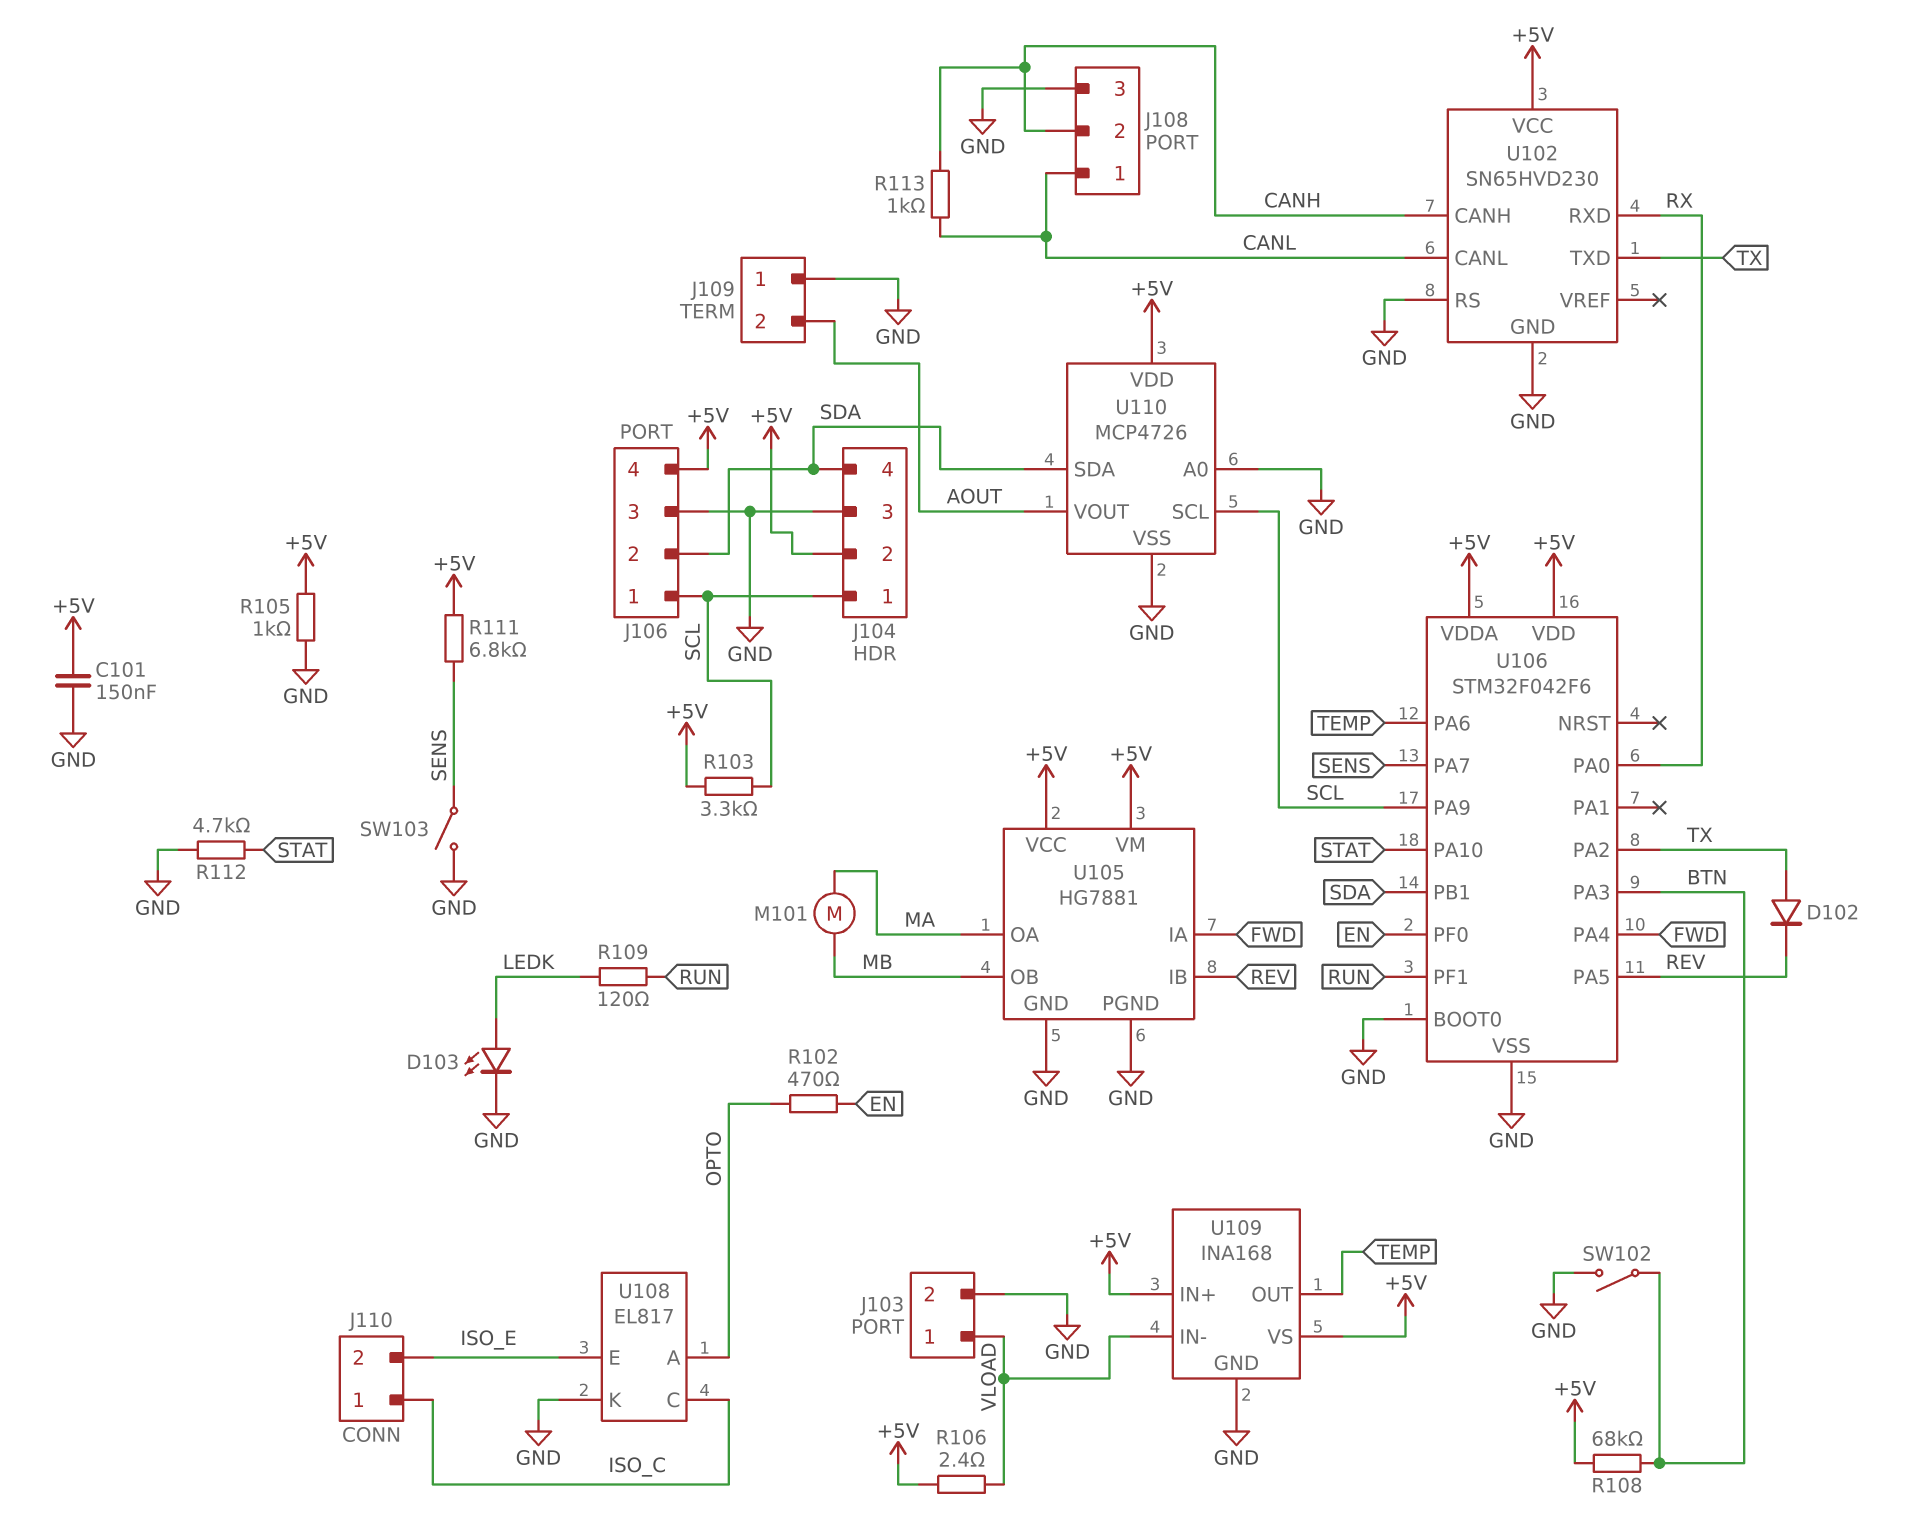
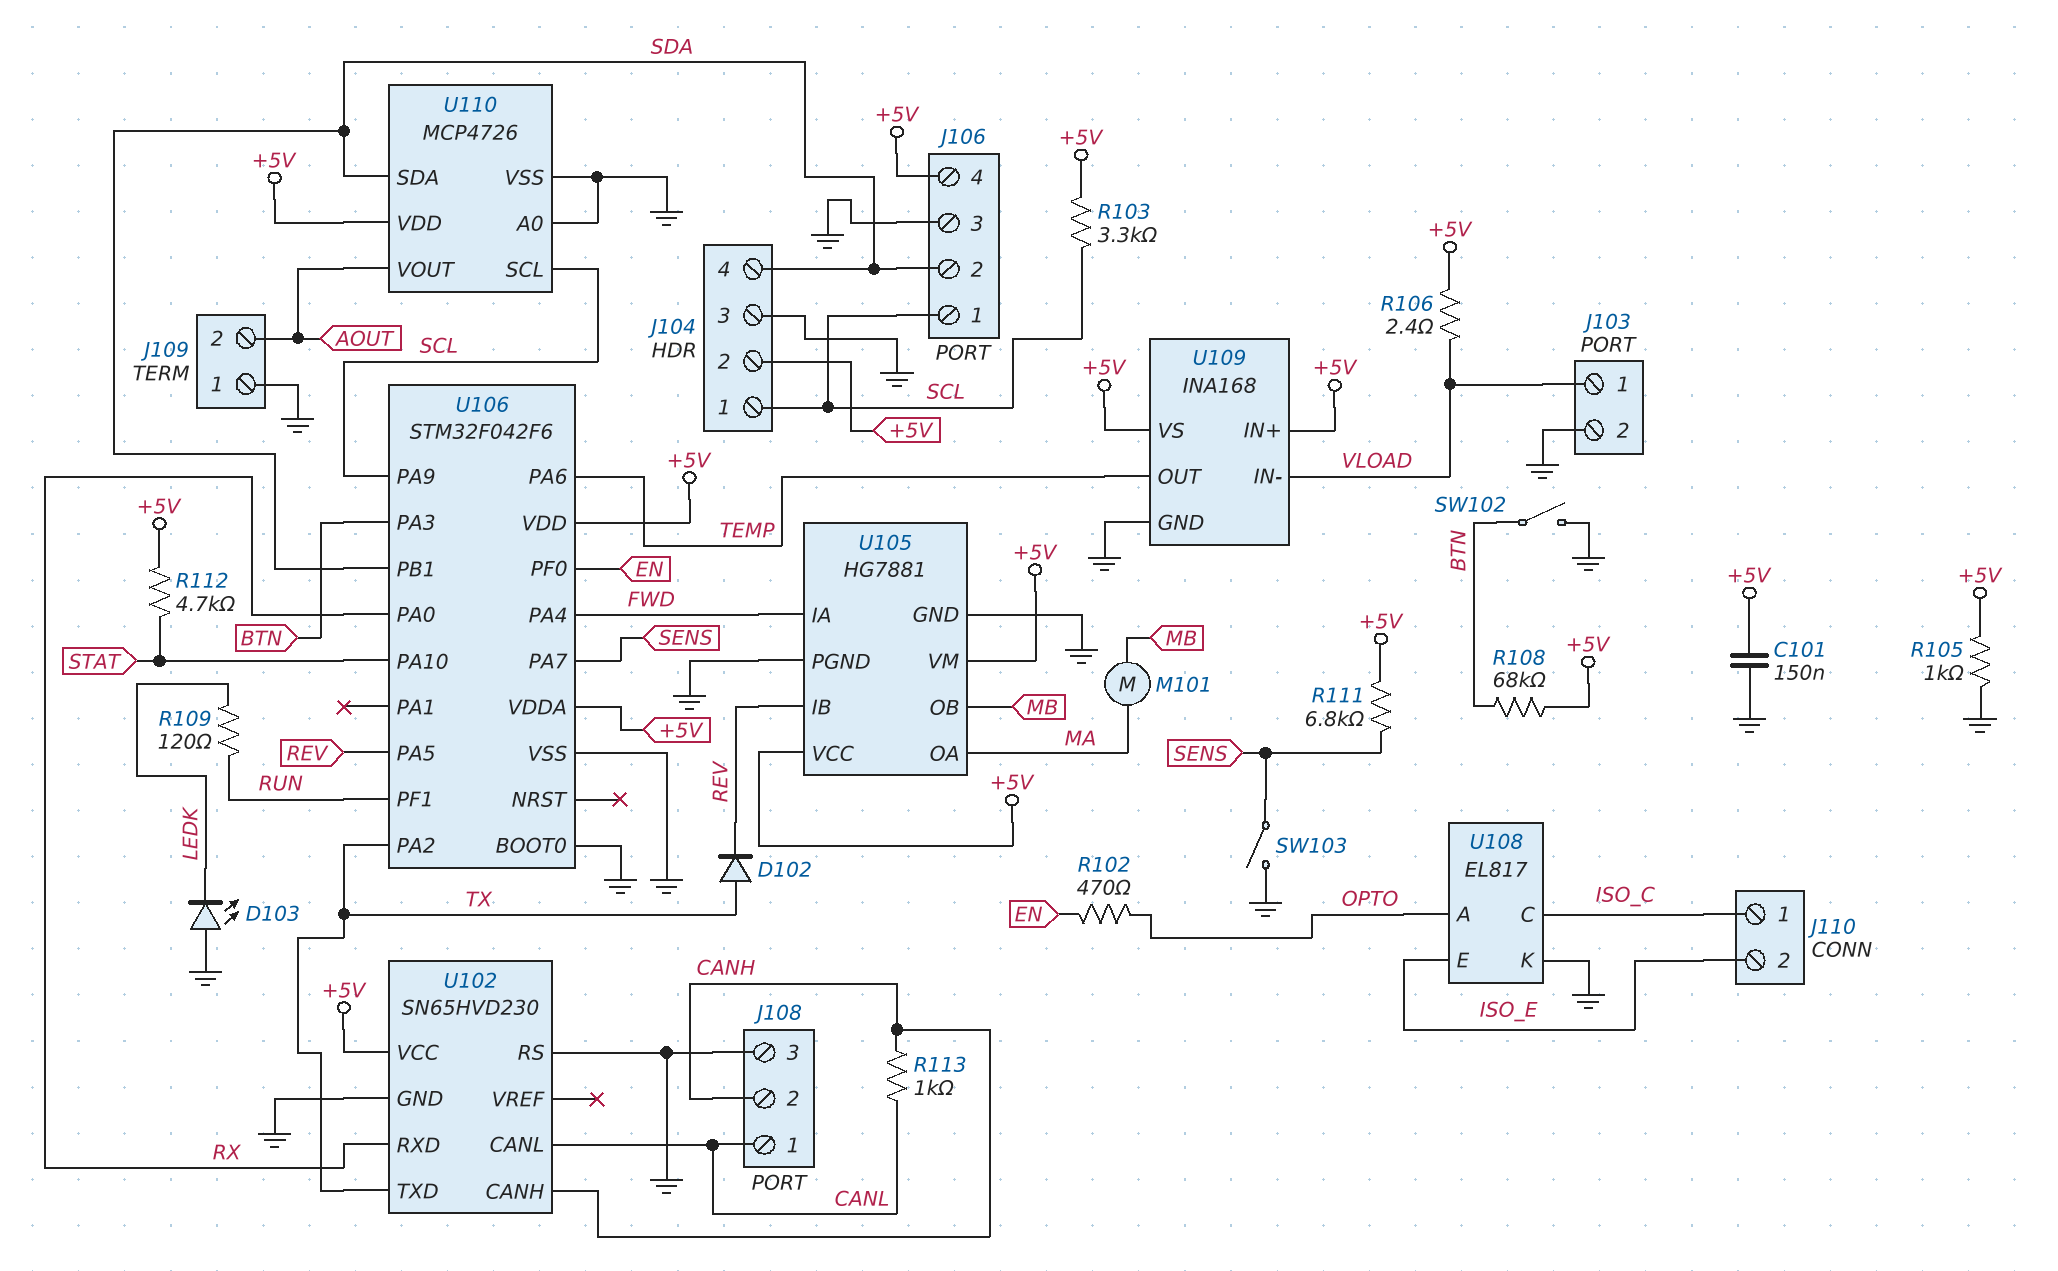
D103: LED (A LEDK, K GND) -> LED (A GND, K LEDK)
R112: 4.7k (GND, STAT) -> 4.7k (+5V, STAT)

